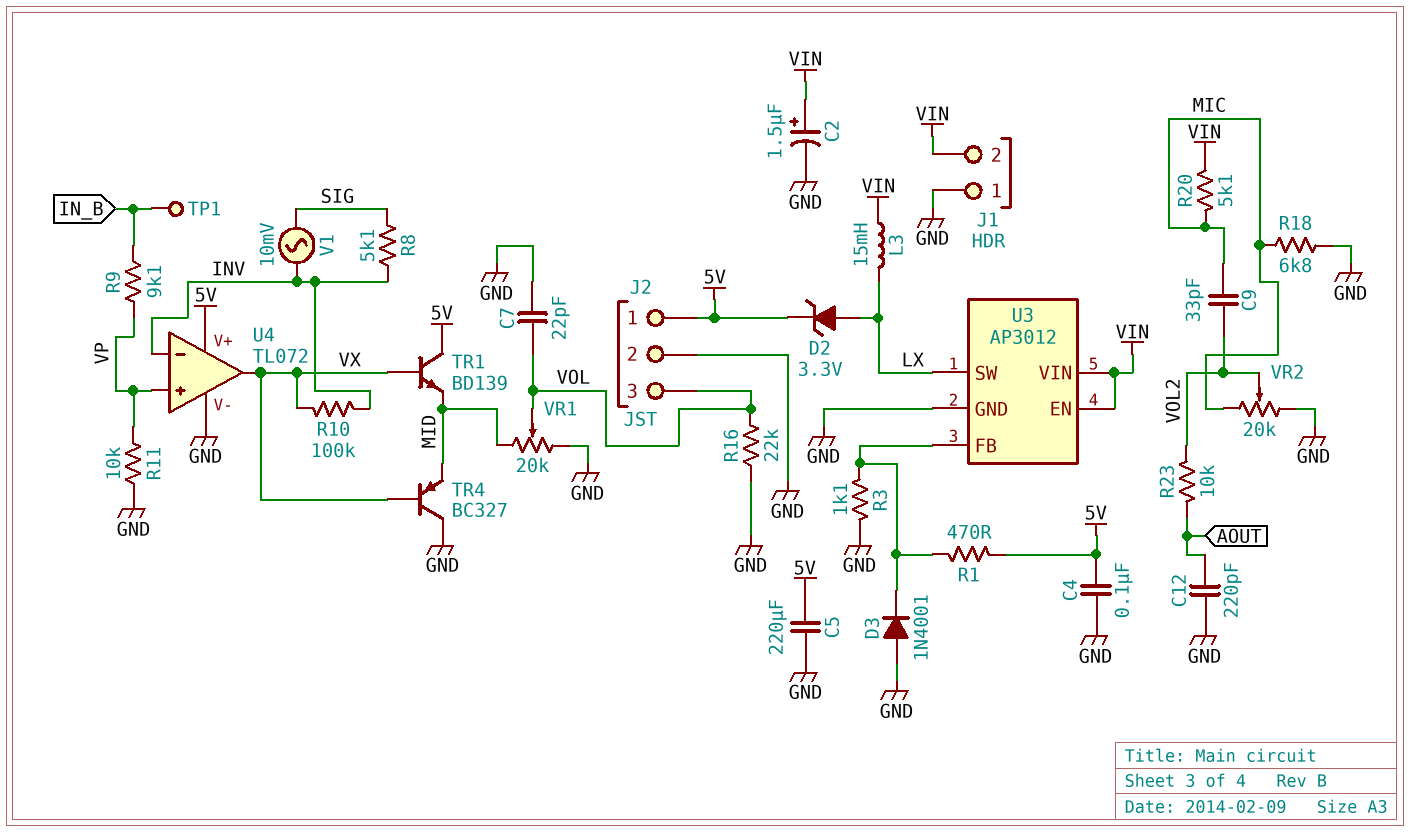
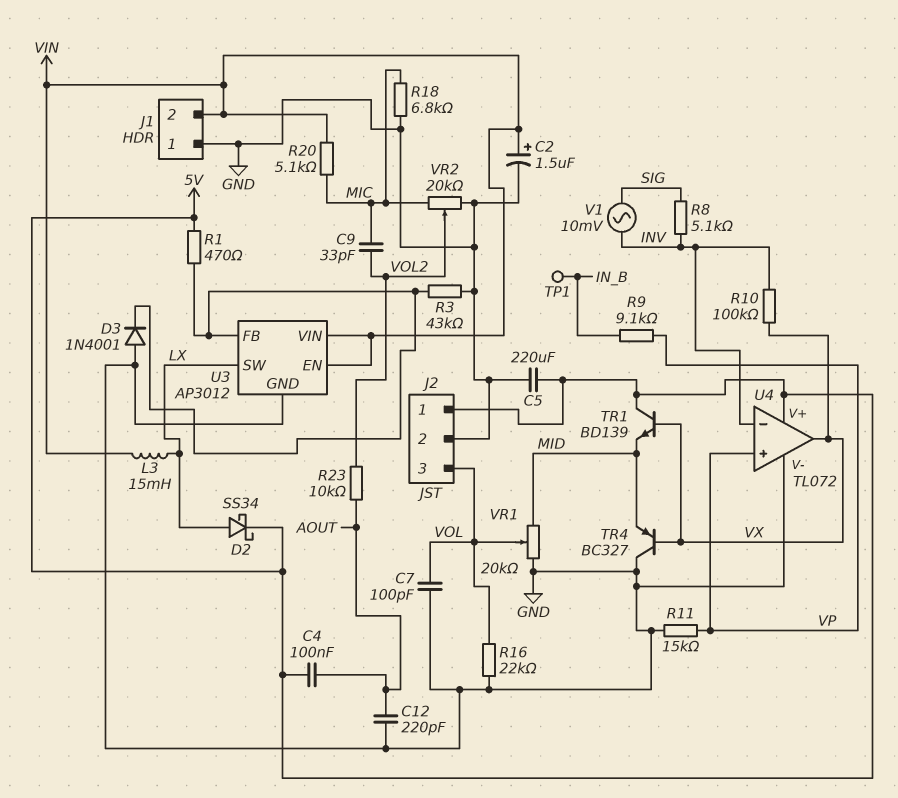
C4: 100nF (5V, GND) -> 100nF (5V, AOUT)
C7: 22pF (GND, VOL) -> 100pF (GND, VOL)
D2: zener 3.3V (A LX, K 5V) -> schottky SS34 (A LX, K 5V)
R3: 1.1k (GND, U3/FB) -> 43k (GND, U3/FB)
R11: 10k (GND, VP) -> 15k (GND, VP)

